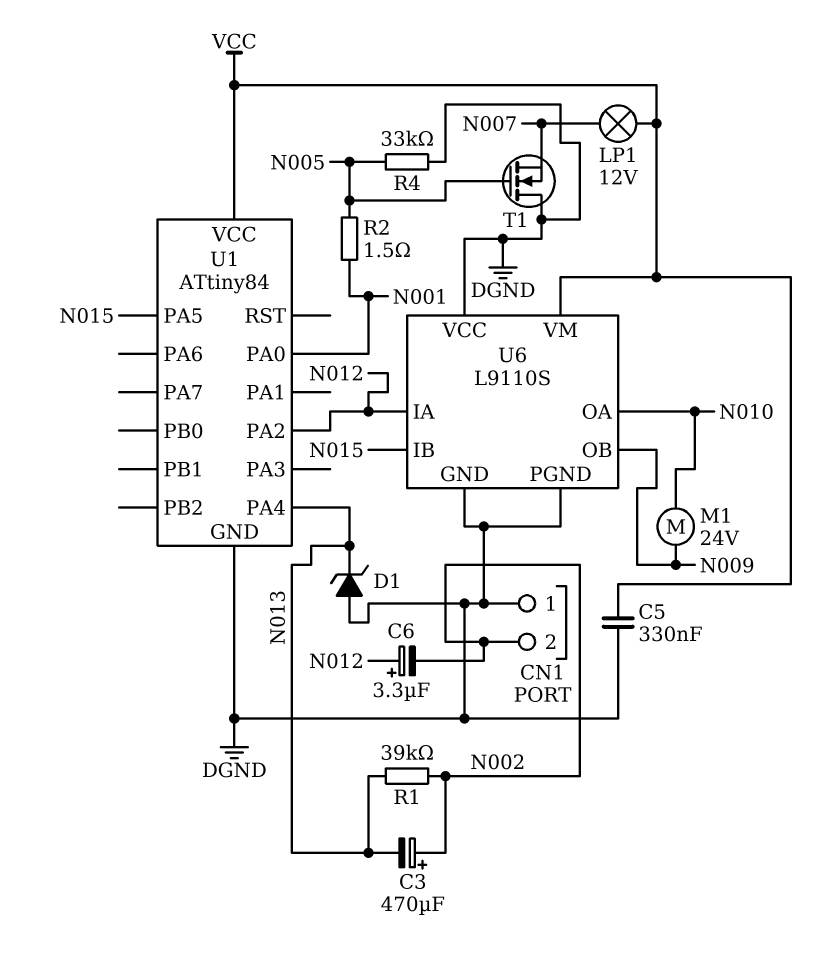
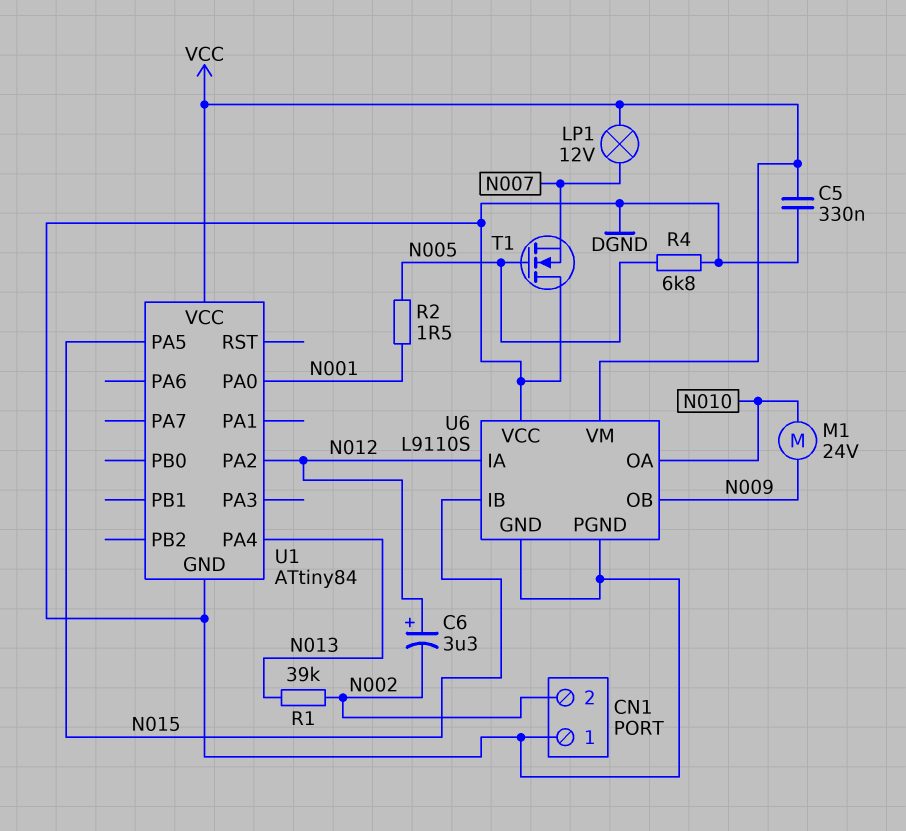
C3: 470uF (plus N002, minus N013) -> none
D1: zener (A DGND, K N013) -> none
R4: 33k (DGND, N005) -> 6.8k (DGND, N005)

